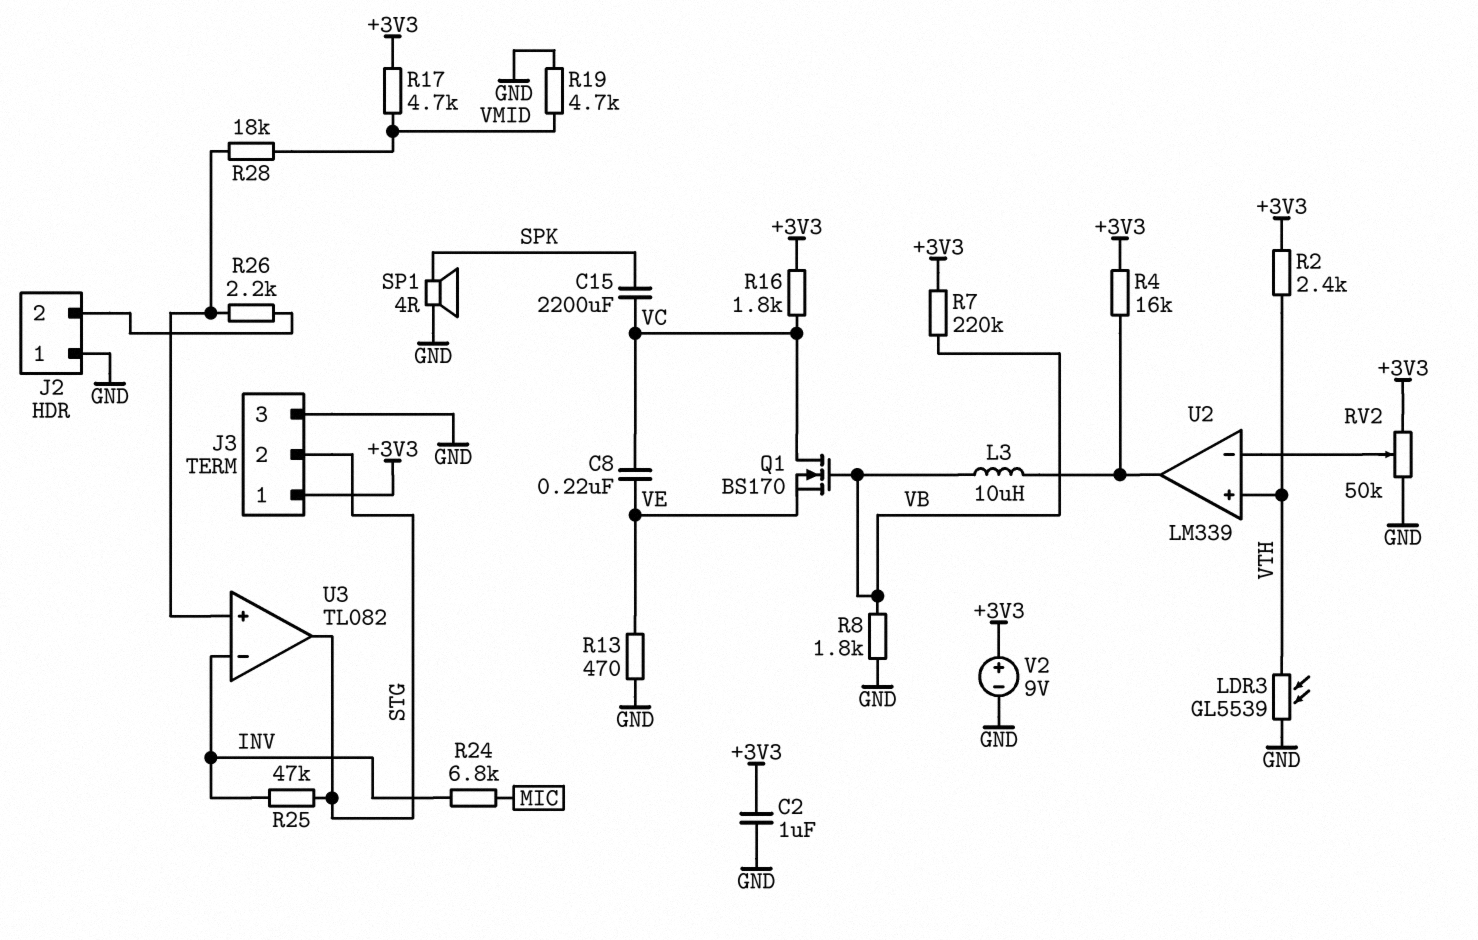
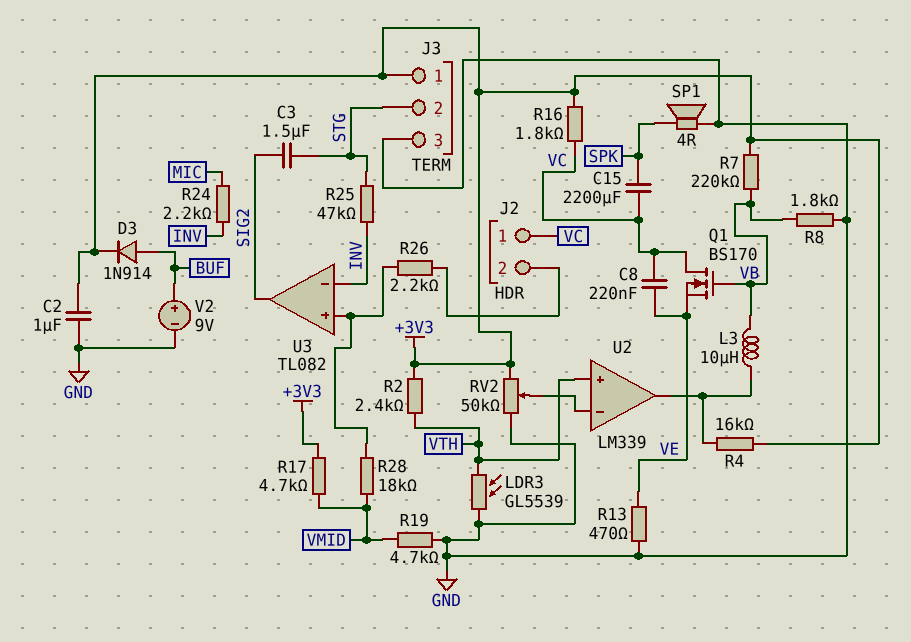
C3: none -> 1.5uF (SIG2, STG)
D3: none -> diode 1N914 (A BUF, K +3V3)
J2 pin 1: GND -> VC
R24: 6.8k (INV, MIC) -> 2.2k (INV, MIC)
U3 pin out: STG -> SIG2
V2: 9V (plus +3V3, minus GND) -> 9V (plus BUF, minus GND)

